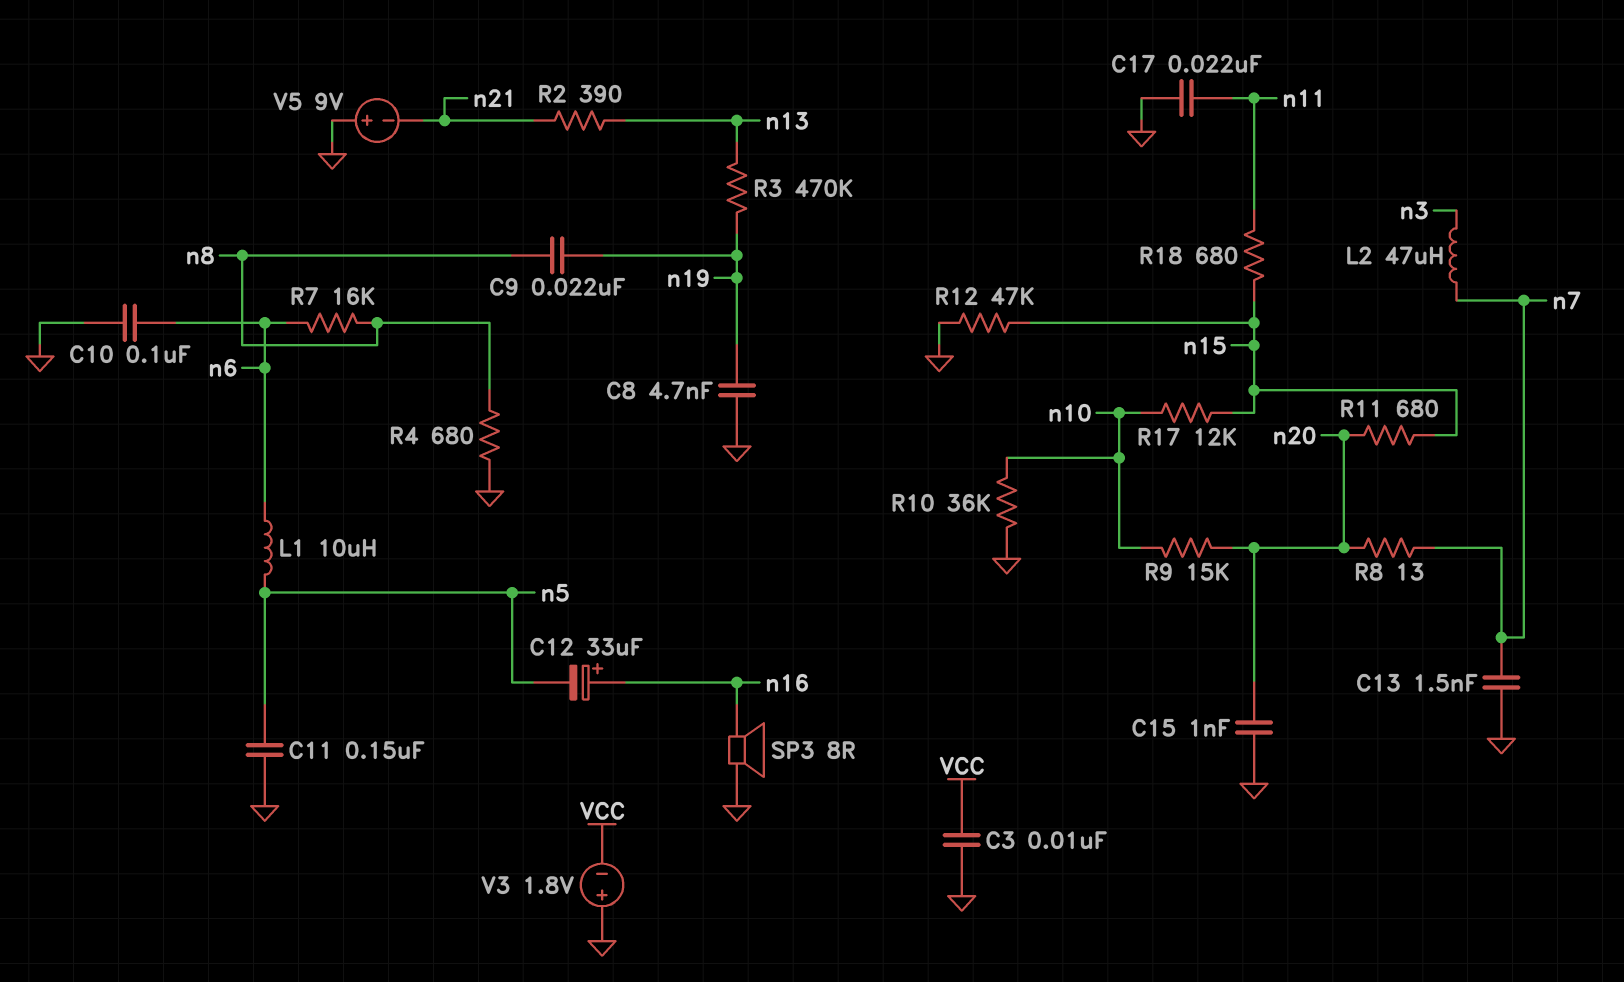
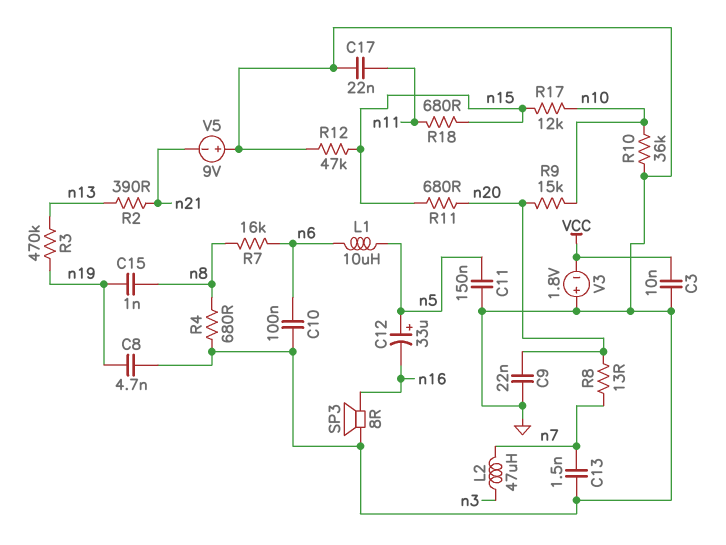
C9: 22nF (n8, n19) -> 22nF (GND, n20)
C12: 33uF (plus n16, minus n5) -> 33uF (plus n5, minus n16)
C15: 1nF (GND, n20) -> 1nF (n8, n19)

